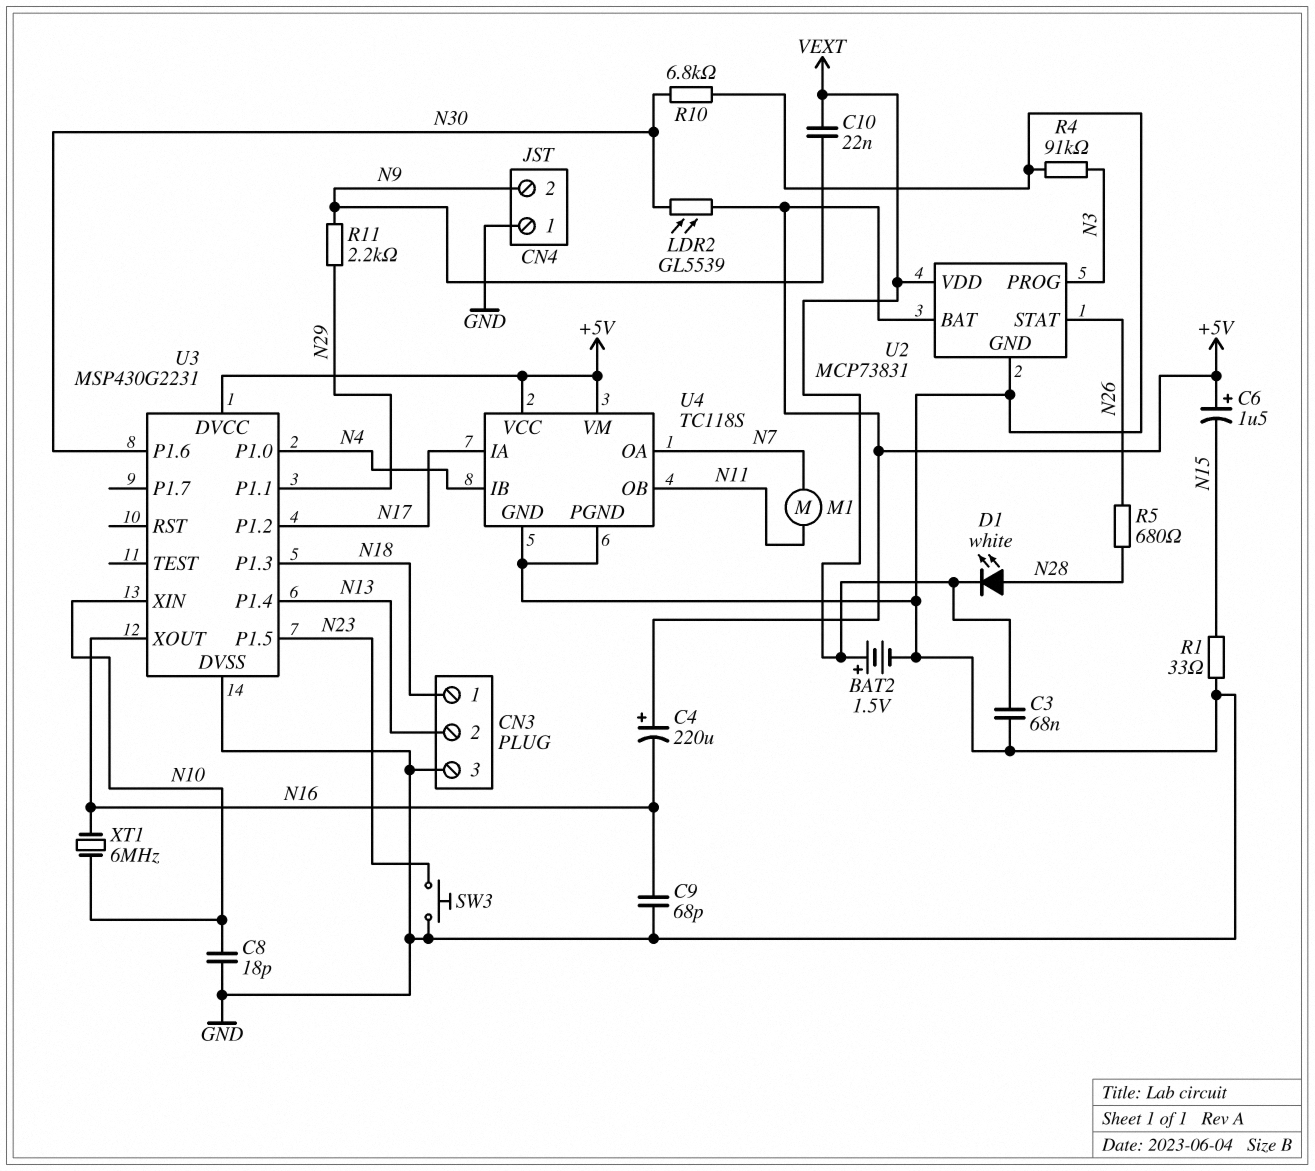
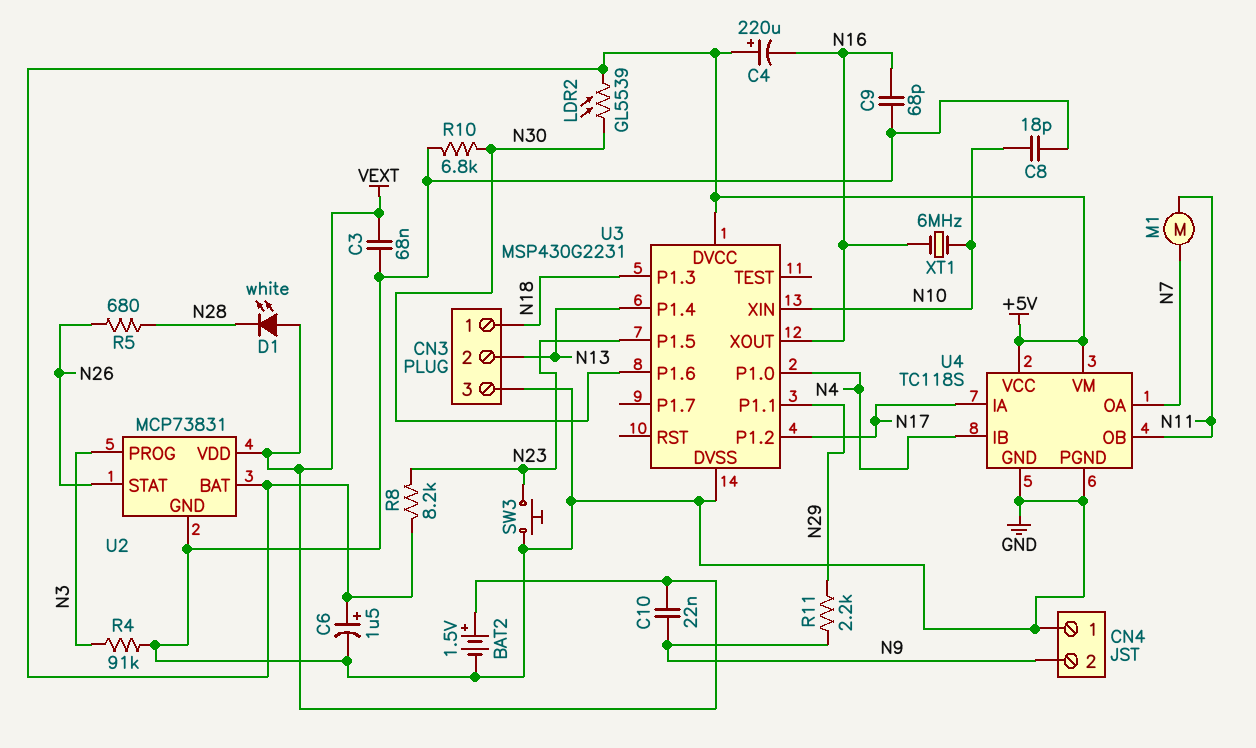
C6: 1.5uF (plus +5V, minus N15) -> 1.5uF (plus +5V, minus GND)
D1: LED white (A N28, K VEXT) -> LED white (A VEXT, K N28)
R1: 33 (GND, N15) -> none
R8: none -> 8.2k (+5V, N23)

